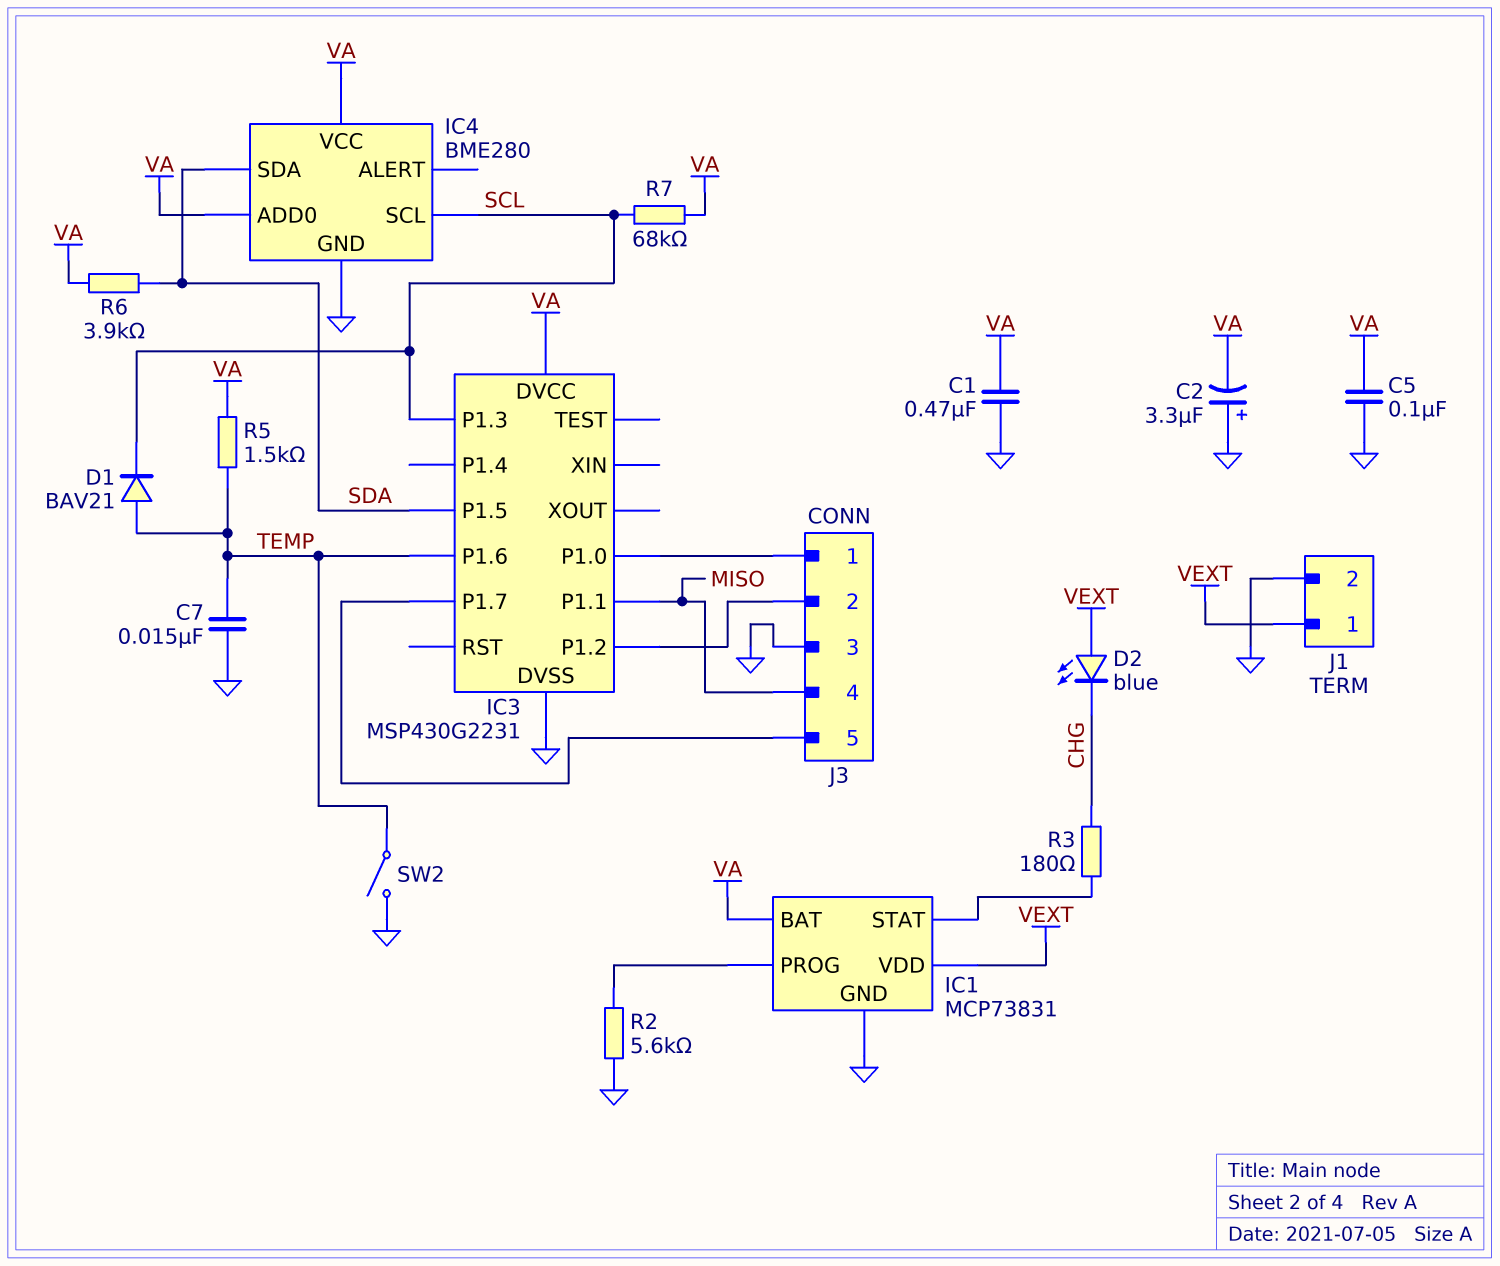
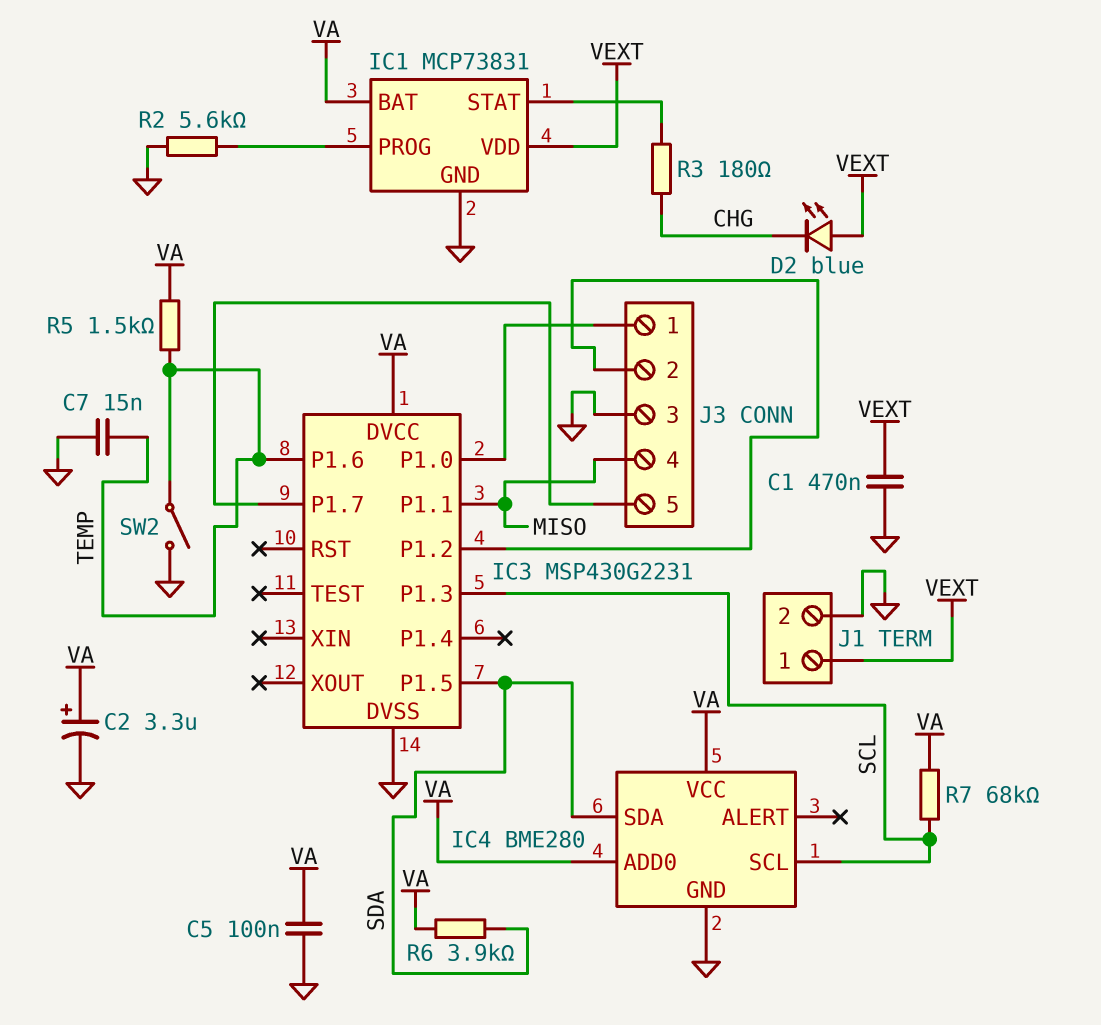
C1: 470nF (GND, VA) -> 470nF (GND, VEXT)
C2: 3.3uF (plus GND, minus VA) -> 3.3uF (plus VA, minus GND)
D1: diode BAV21 (A TEMP, K SCL) -> none

